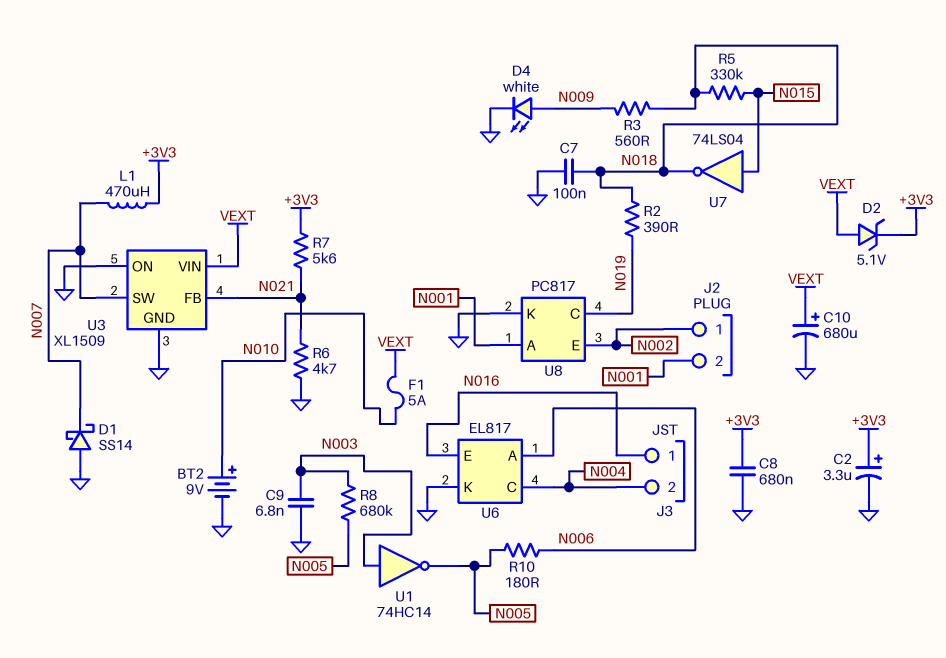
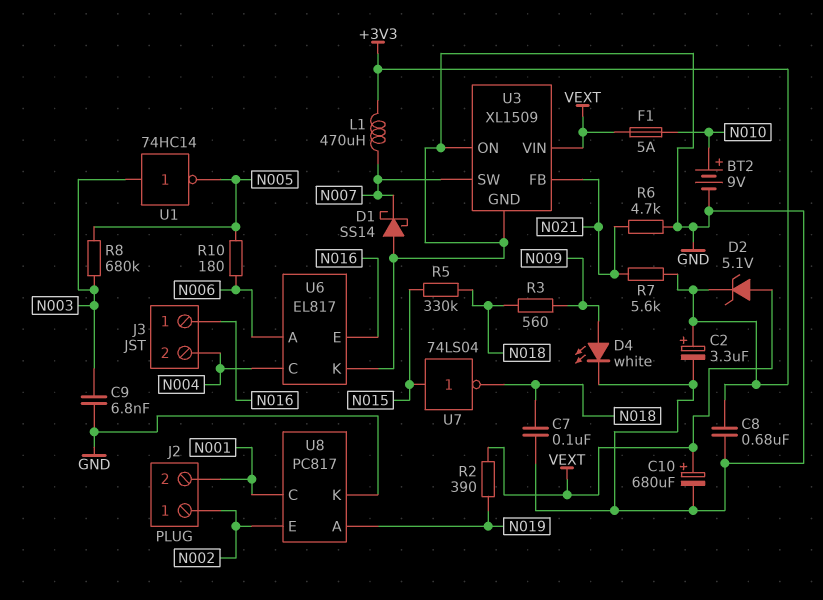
R2: 390 (N018, N019) -> 390 (N019, VEXT)
U8 pin A: N001 -> N019
U8 pin C: N019 -> N001

